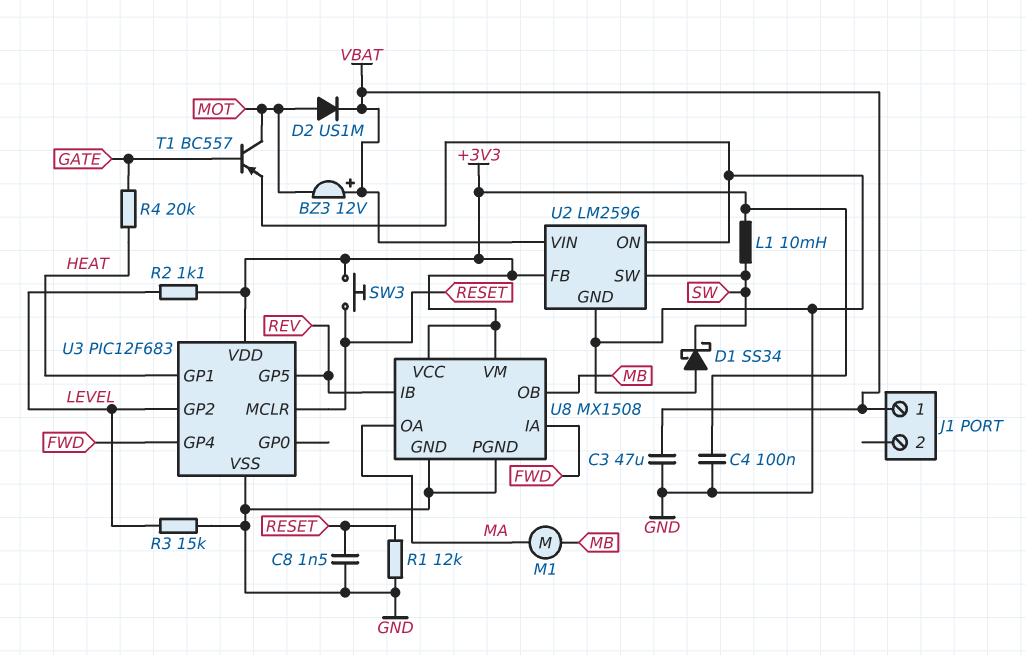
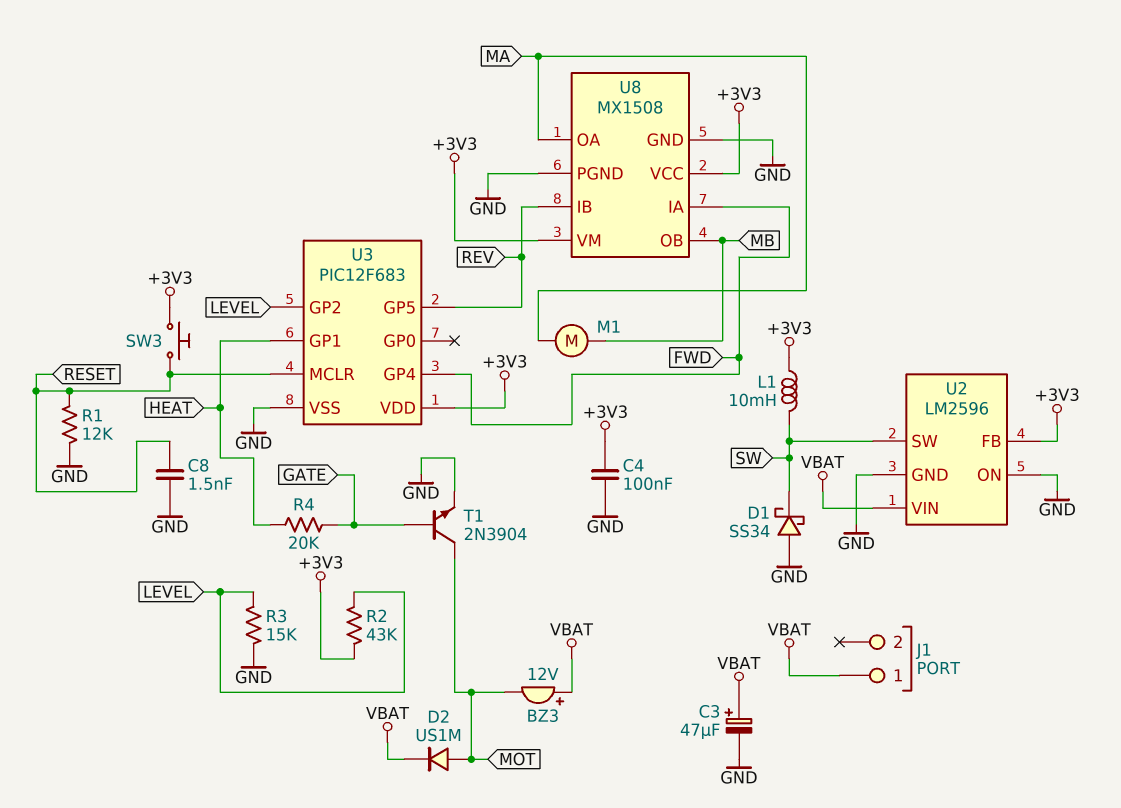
C3: 47uF (GND, VBAT) -> 47uF (plus VBAT, minus GND)
R2: 1.1k (+3V3, LEVEL) -> 43k (+3V3, LEVEL)
T1: PNP BC557 (B GATE, C MOT, E GND) -> NPN 2N3904 (B GATE, C MOT, E GND)

